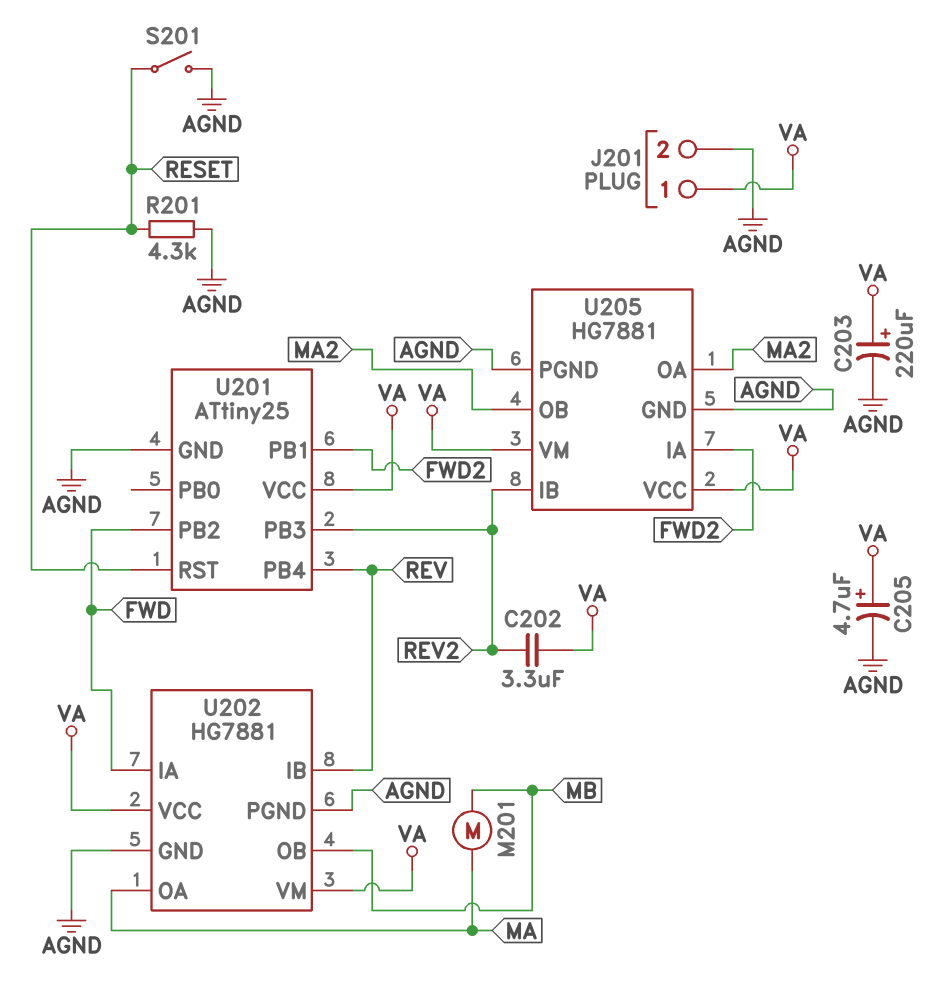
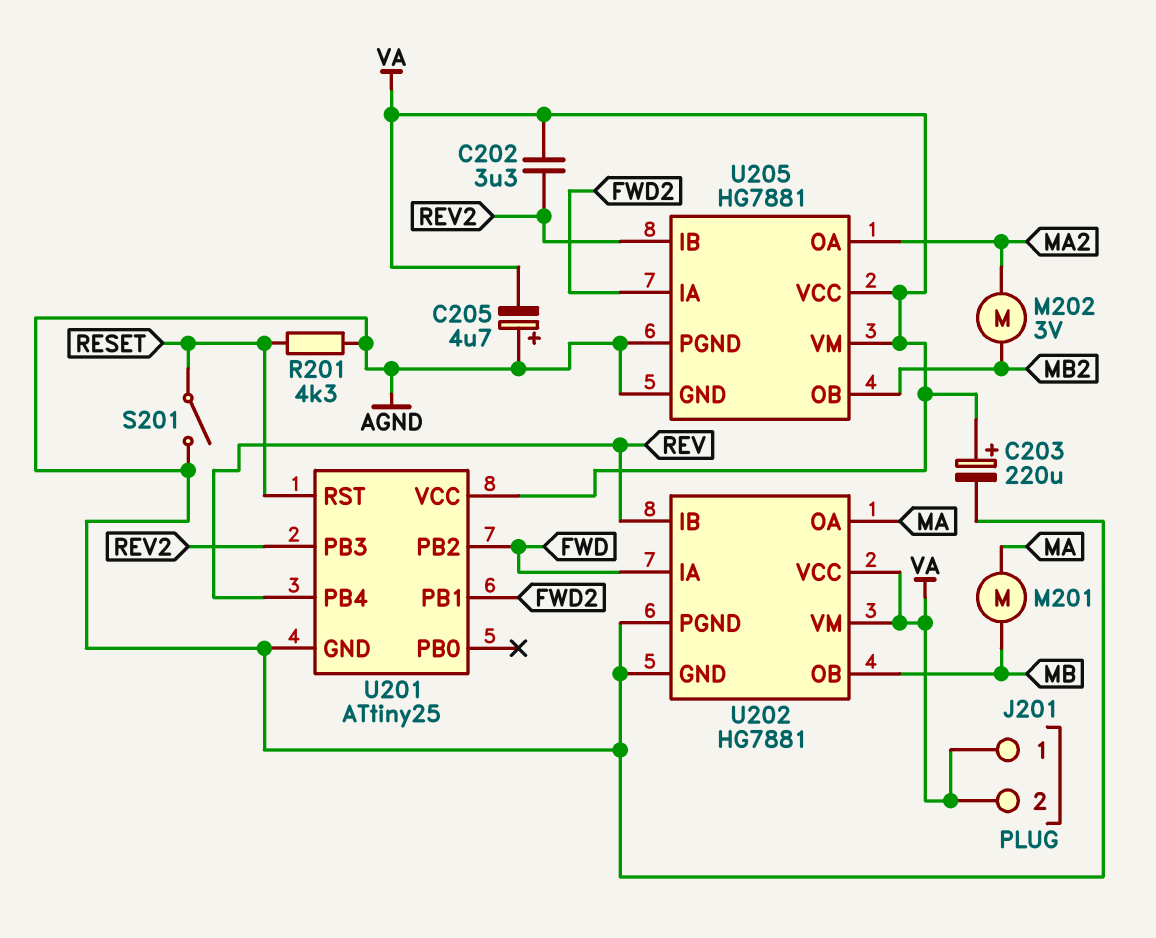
C205: 4.7uF (plus VA, minus AGND) -> 4.7uF (plus AGND, minus VA)
J201 pin 2: AGND -> VA
M202: none -> motor 3V (MA2, MB2)
U205 pin OB: MA2 -> MB2

